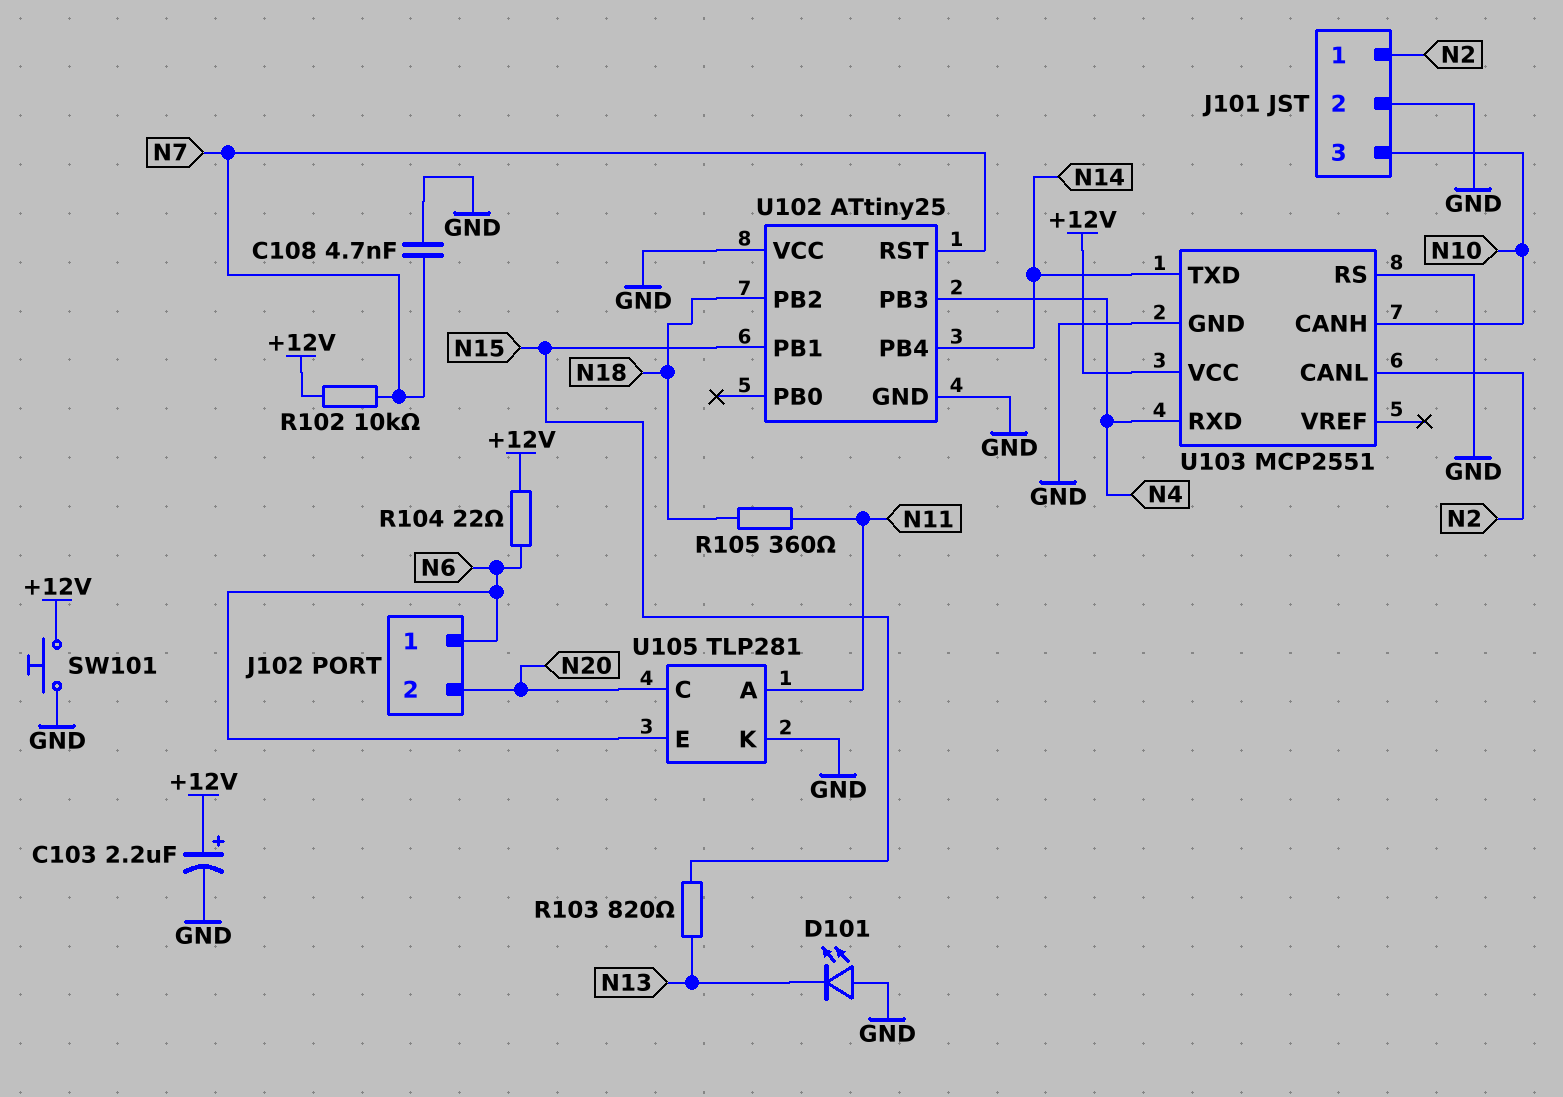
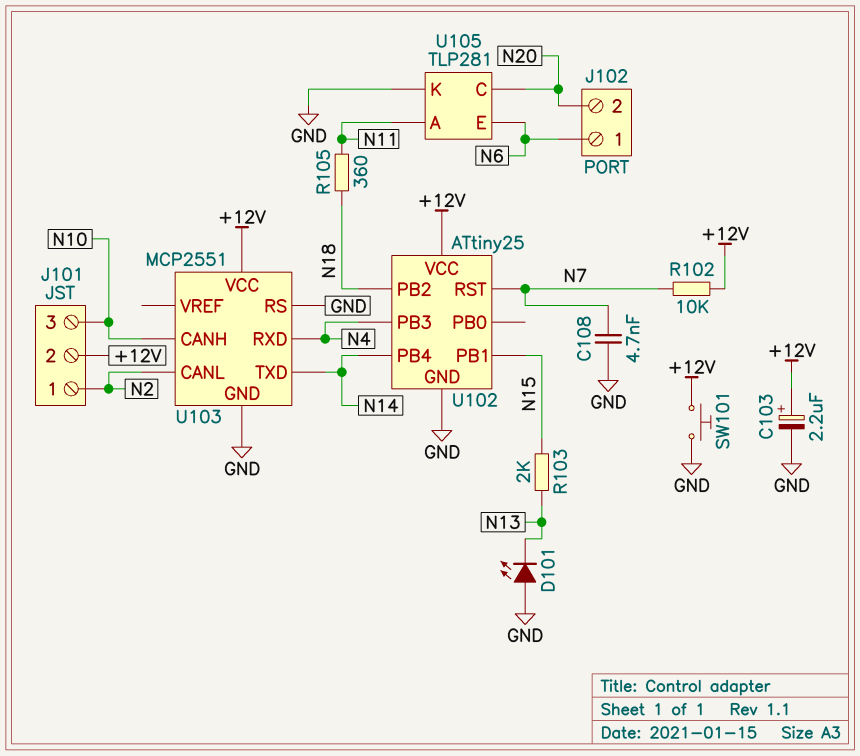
J101 pin 2: GND -> +12V
R103: 820 (N13, N15) -> 2k (N13, N15)
R104: 22 (+12V, N6) -> none
U102 pin VCC: GND -> +12V

